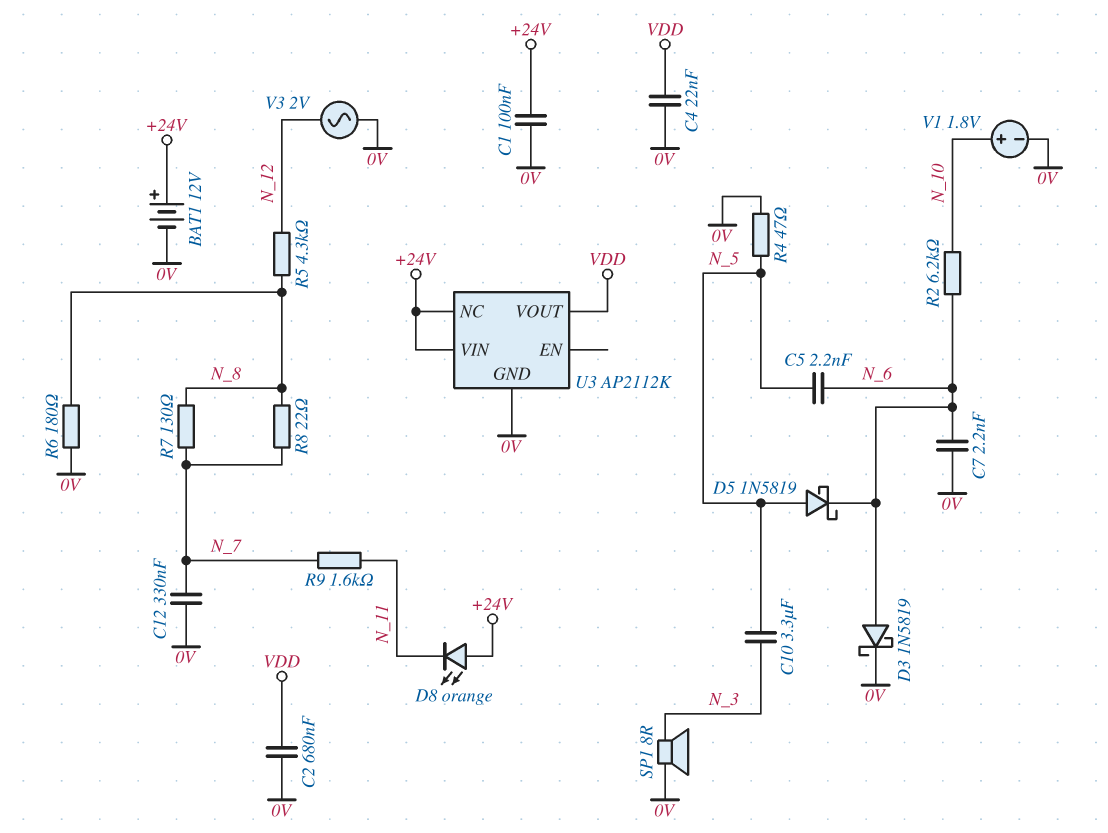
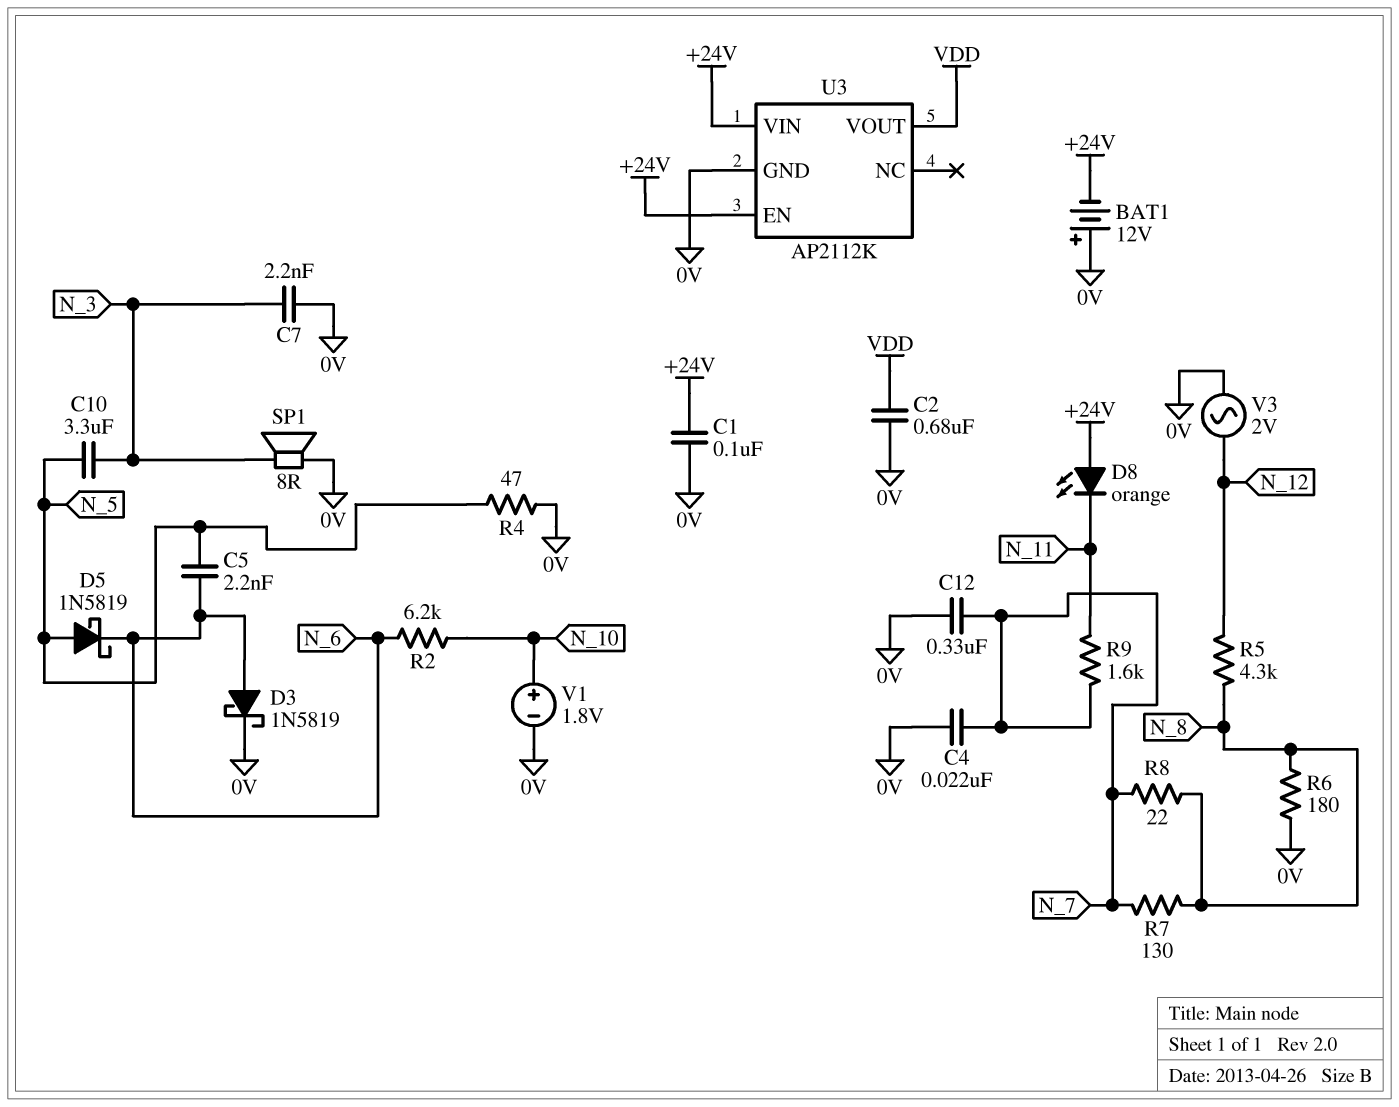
BAT1: 12V (plus +24V, minus 0V) -> 12V (plus 0V, minus +24V)
C4: 22nF (0V, VDD) -> 22nF (0V, N_7)
C7: 2.2nF (0V, N_6) -> 2.2nF (0V, N_3)
U3 pin EN: none -> +24V
U3 pin NC: +24V -> none

